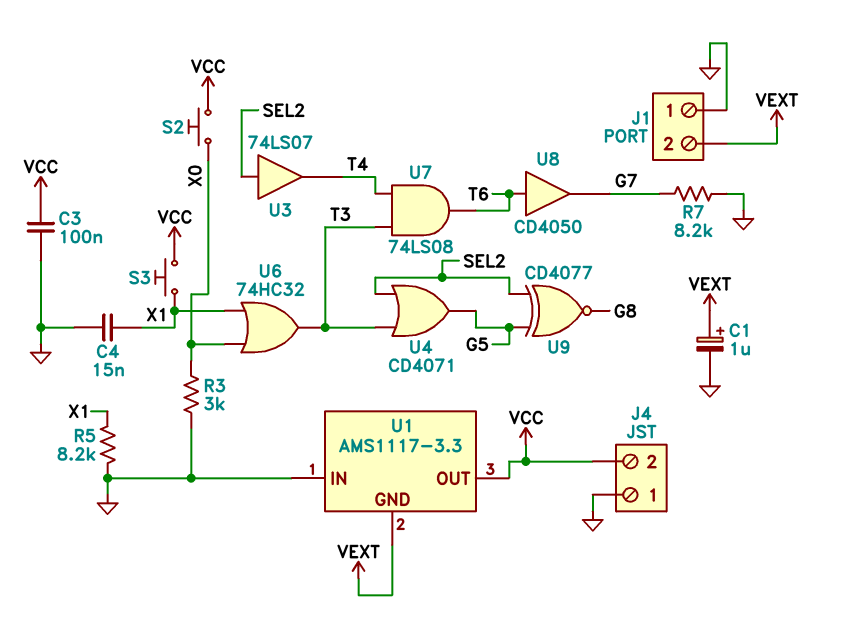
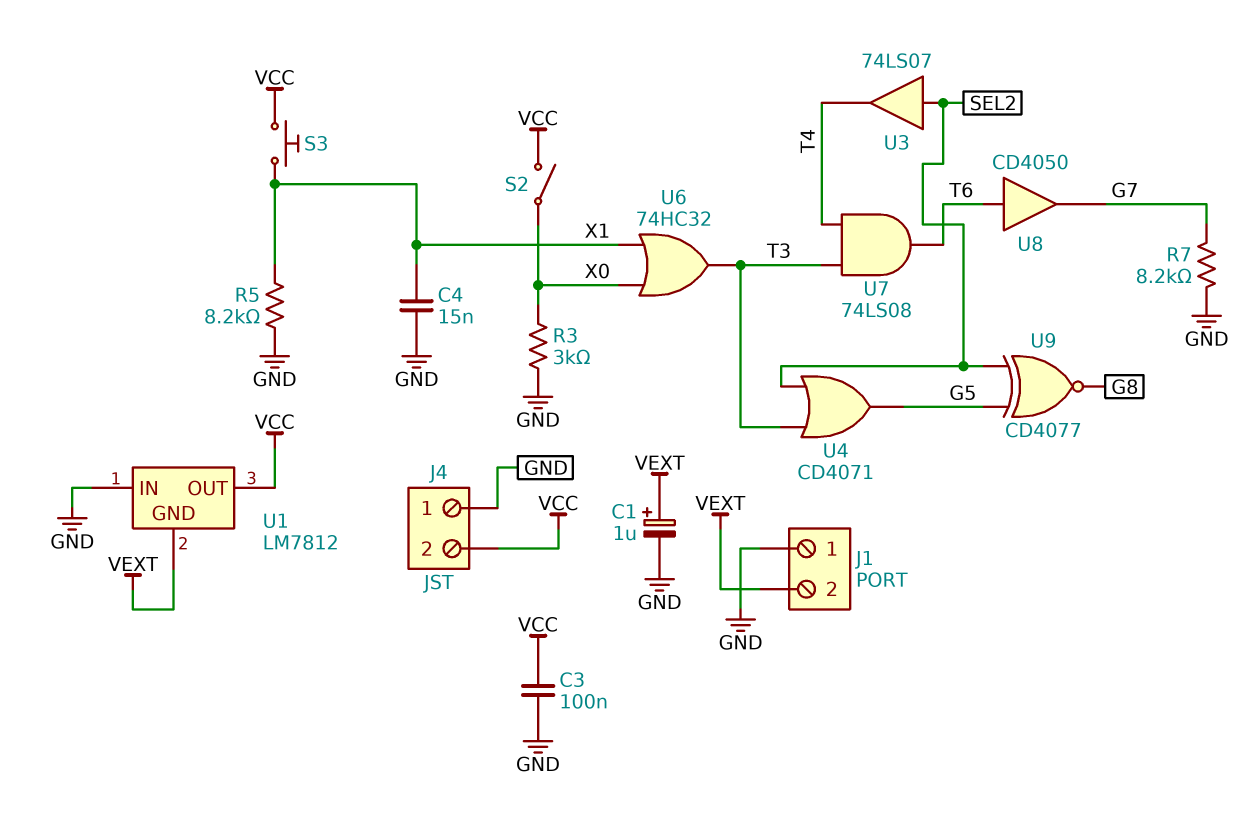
S2: button (VCC, X0) -> switch (VCC, X0)
U1: AMS1117-3.3 -> LM7812

